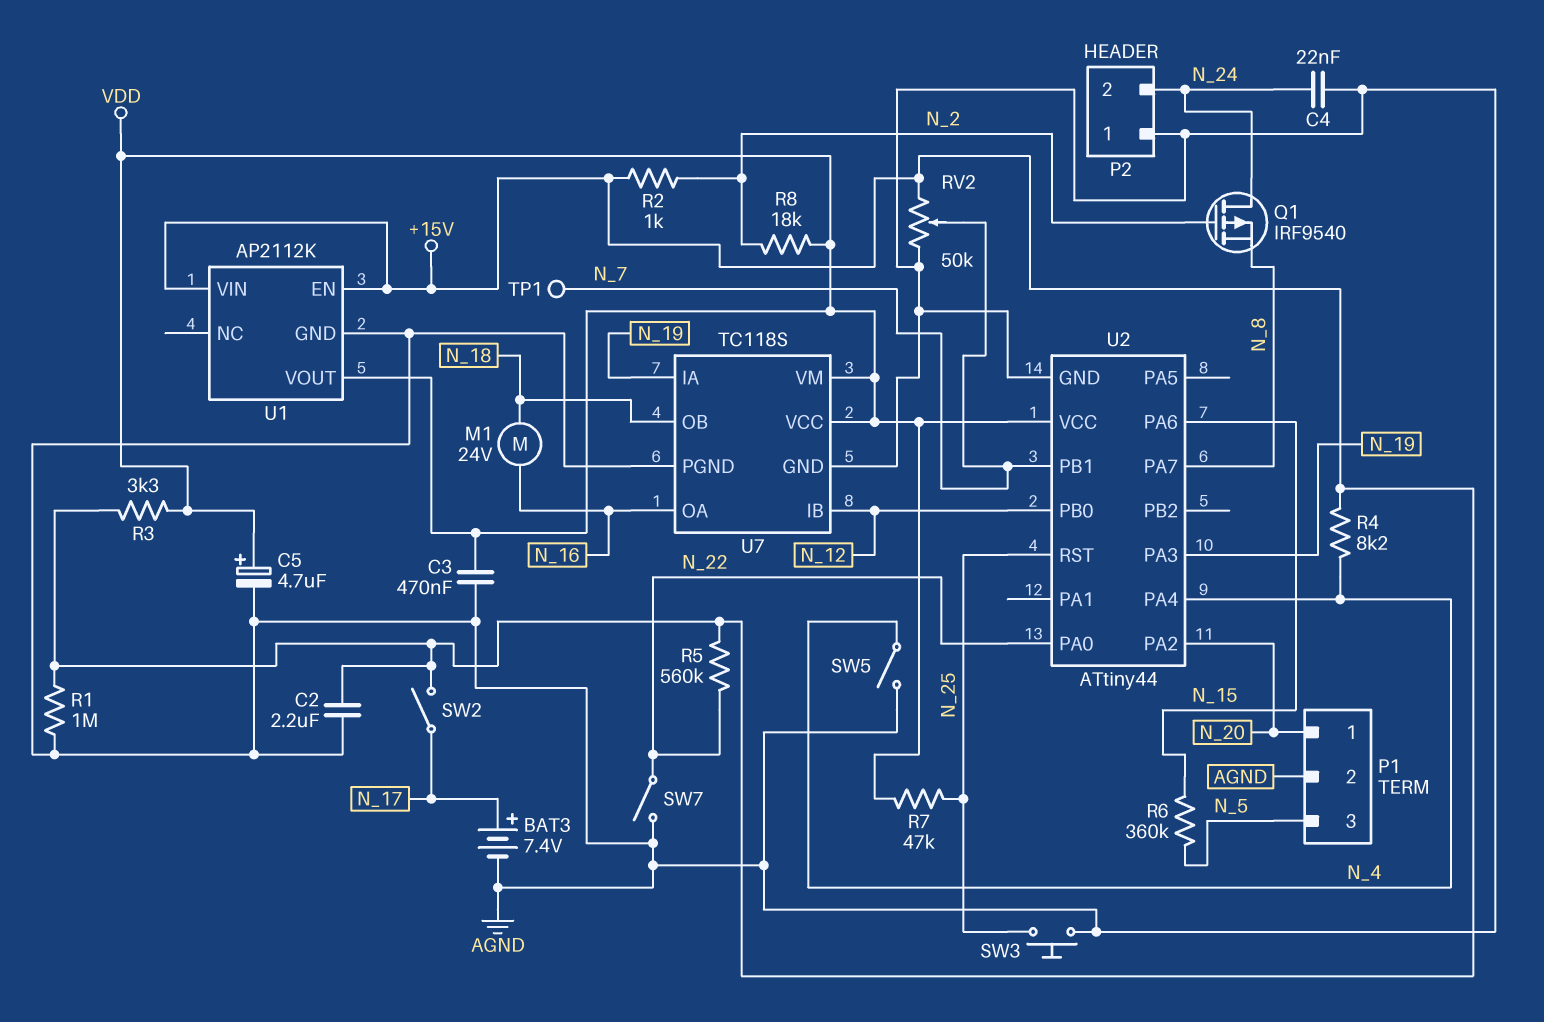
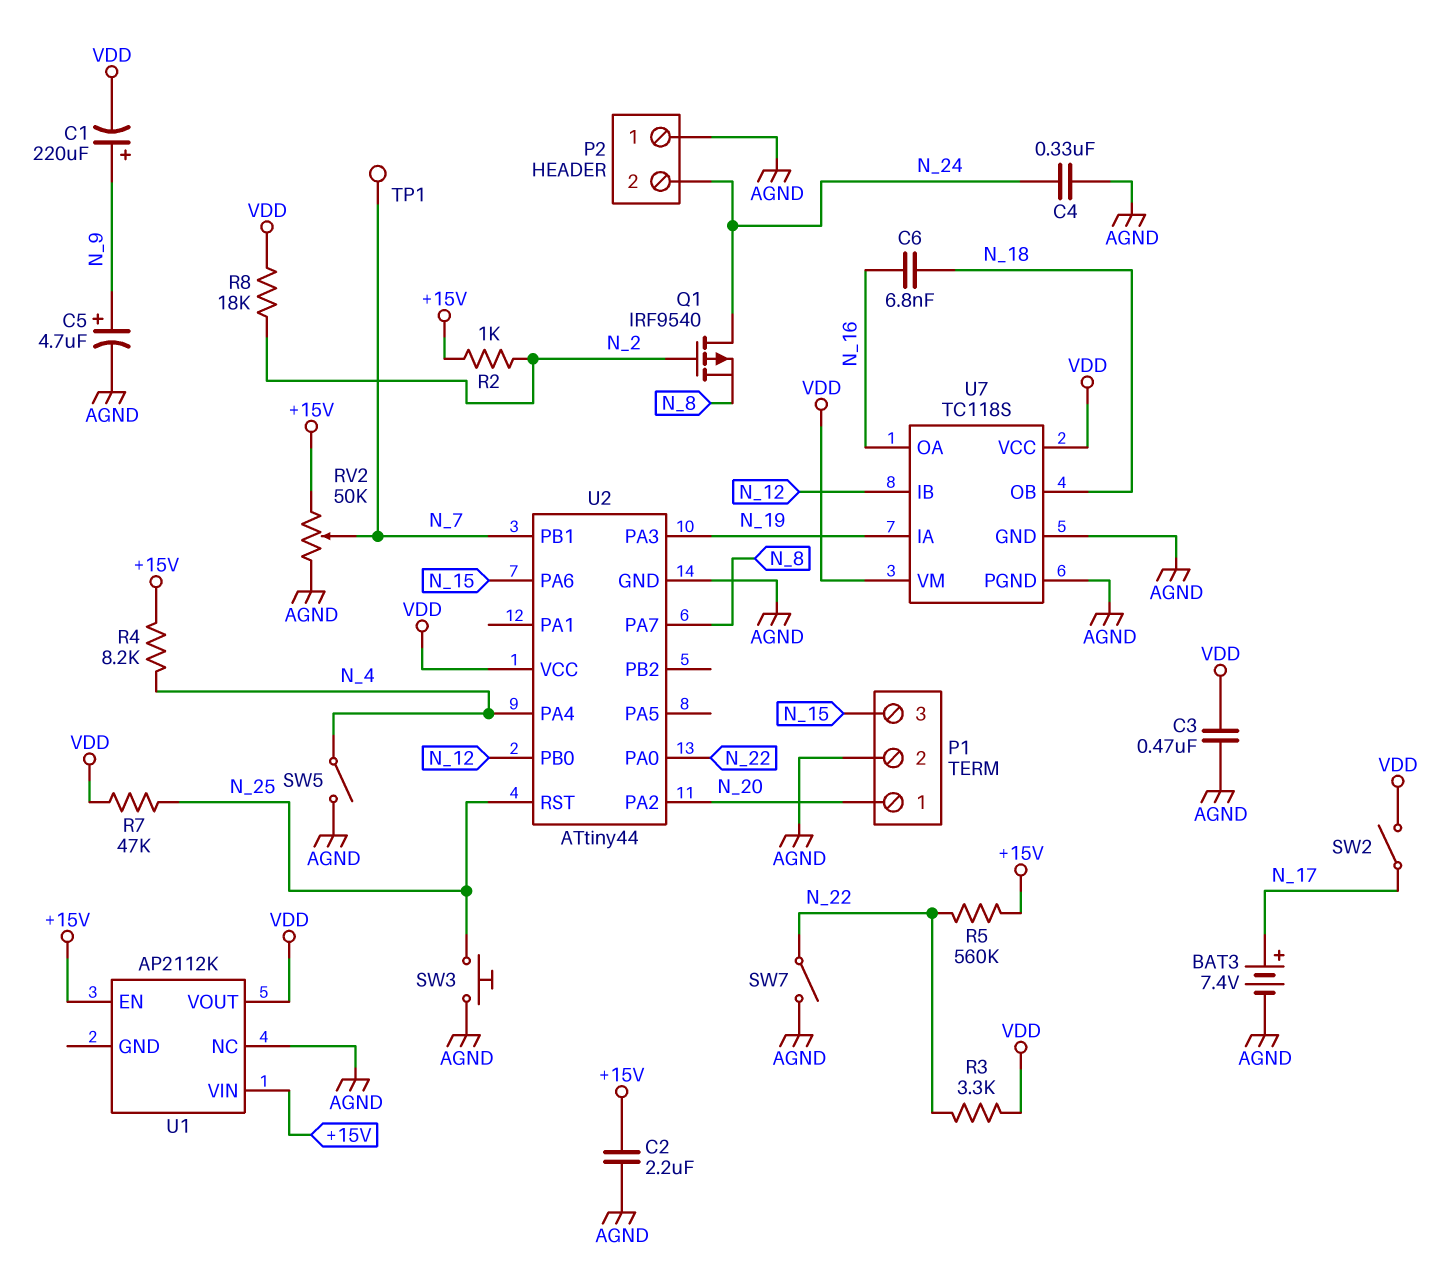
C1: none -> 220uF (plus N_9, minus VDD)
C4: 22nF (AGND, N_24) -> 330nF (AGND, N_24)
C5: 4.7uF (plus VDD, minus AGND) -> 4.7uF (plus N_9, minus AGND)
C6: none -> 6.8nF (N_16, N_18)
M1: motor 24V (N_16, N_18) -> none
P1 pin 3: N_5 -> N_15
R1: 1M (+15V, AGND) -> none
R3: 3.3k (+15V, VDD) -> 3.3k (N_22, VDD)
R6: 360k (N_5, N_15) -> none
SW2: switch (+15V, N_17) -> switch (N_17, VDD)
U1 pin GND: AGND -> none
U1 pin NC: none -> AGND

